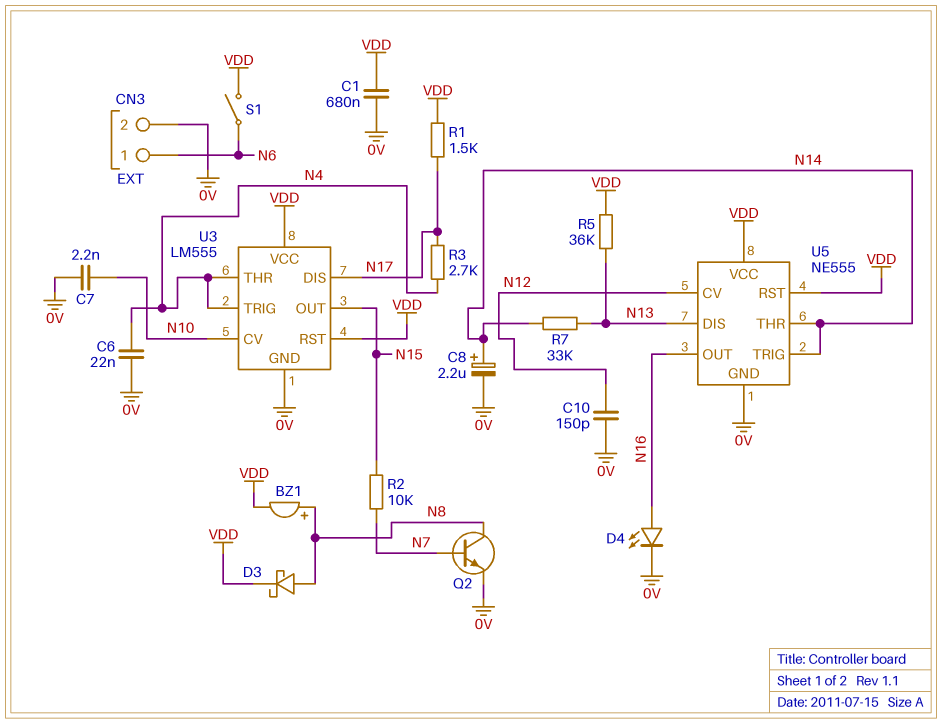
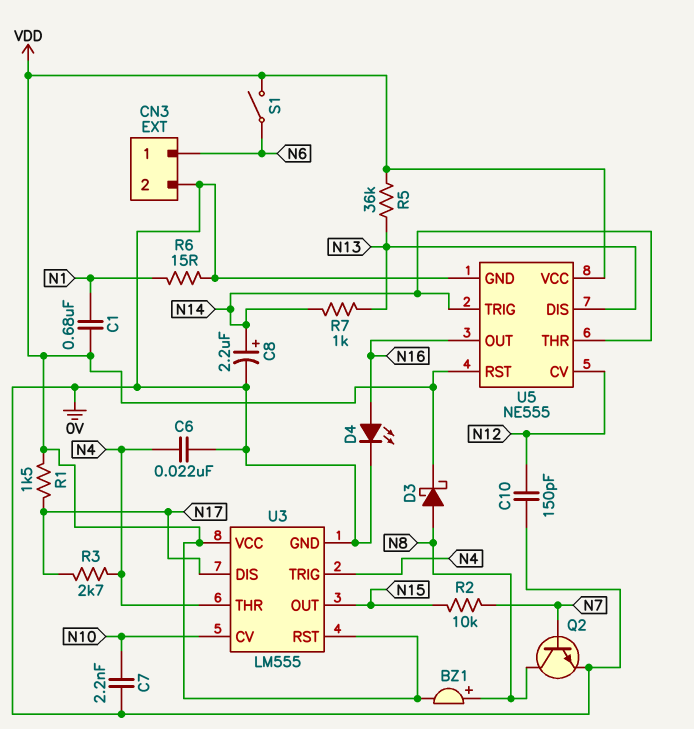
C1: 680nF (0V, VDD) -> 680nF (N1, VDD)
R6: none -> 15 (0V, N1)
R7: 33k (N13, N14) -> 1k (N13, N14)

